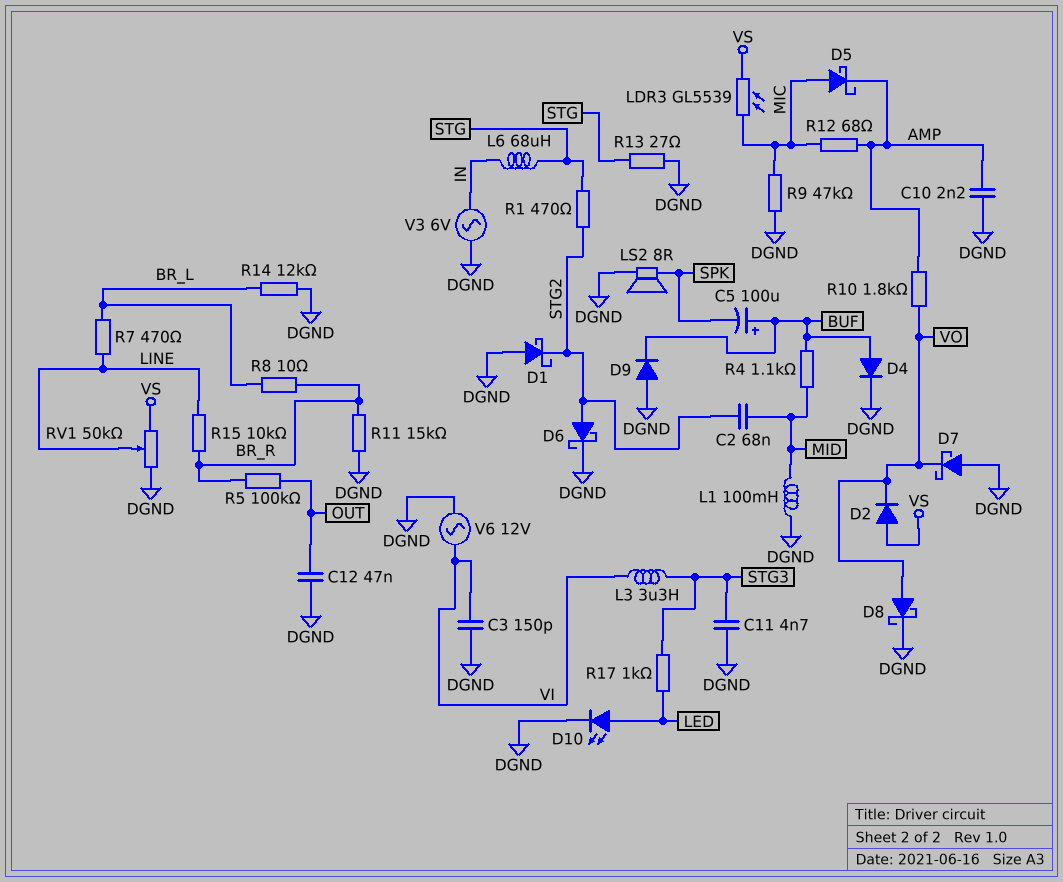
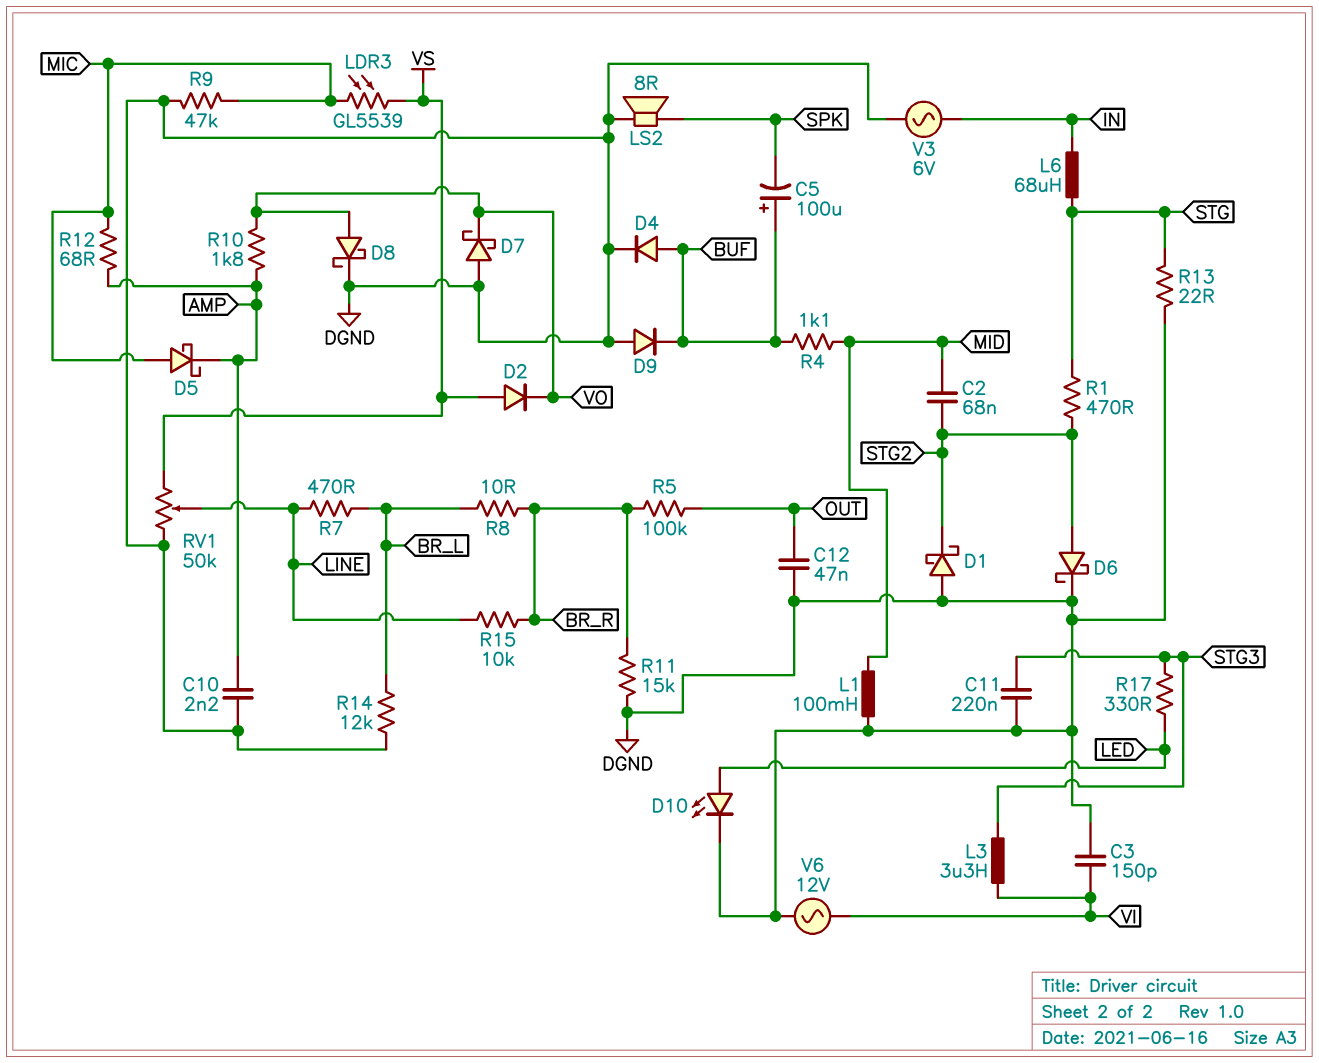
C11: 4.7nF (DGND, STG3) -> 220nF (DGND, STG3)
R13: 27 (DGND, STG) -> 22 (DGND, STG)
R17: 1k (LED, STG3) -> 330 (LED, STG3)

